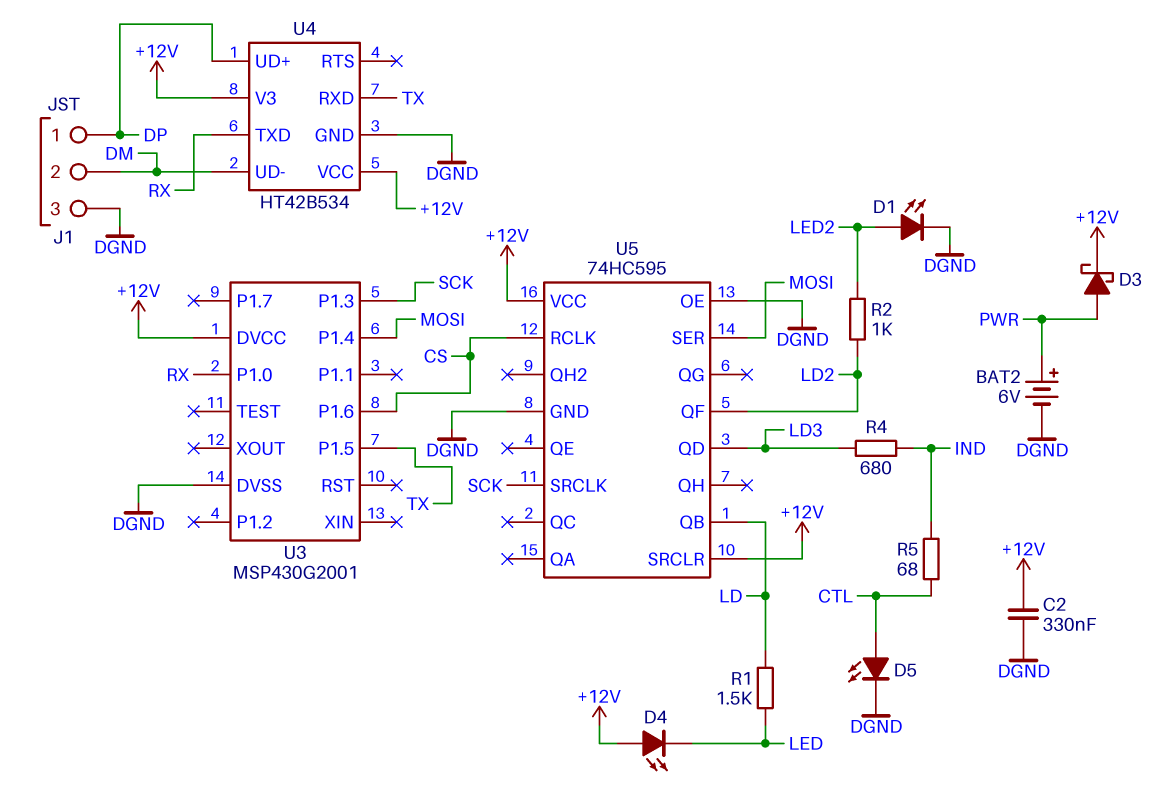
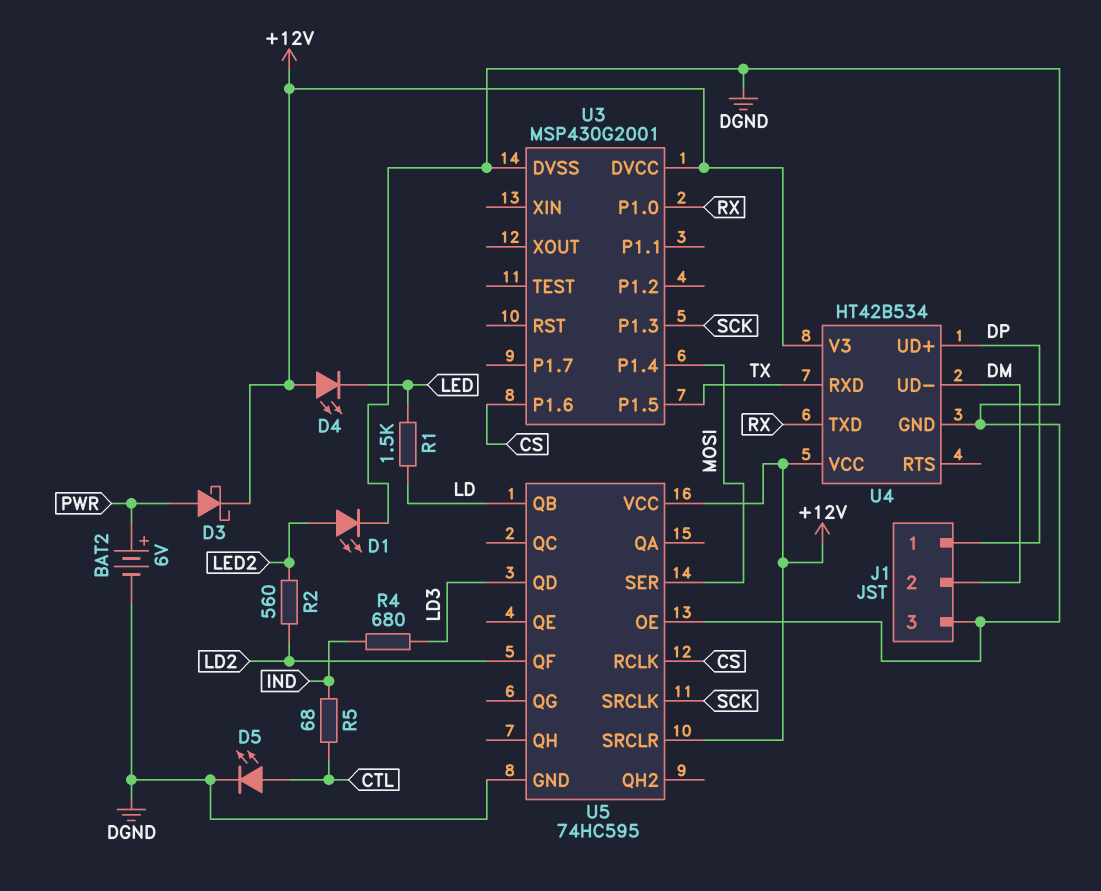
C2: 330nF (+12V, DGND) -> none
R2: 1k (LD2, LED2) -> 560 (LD2, LED2)

